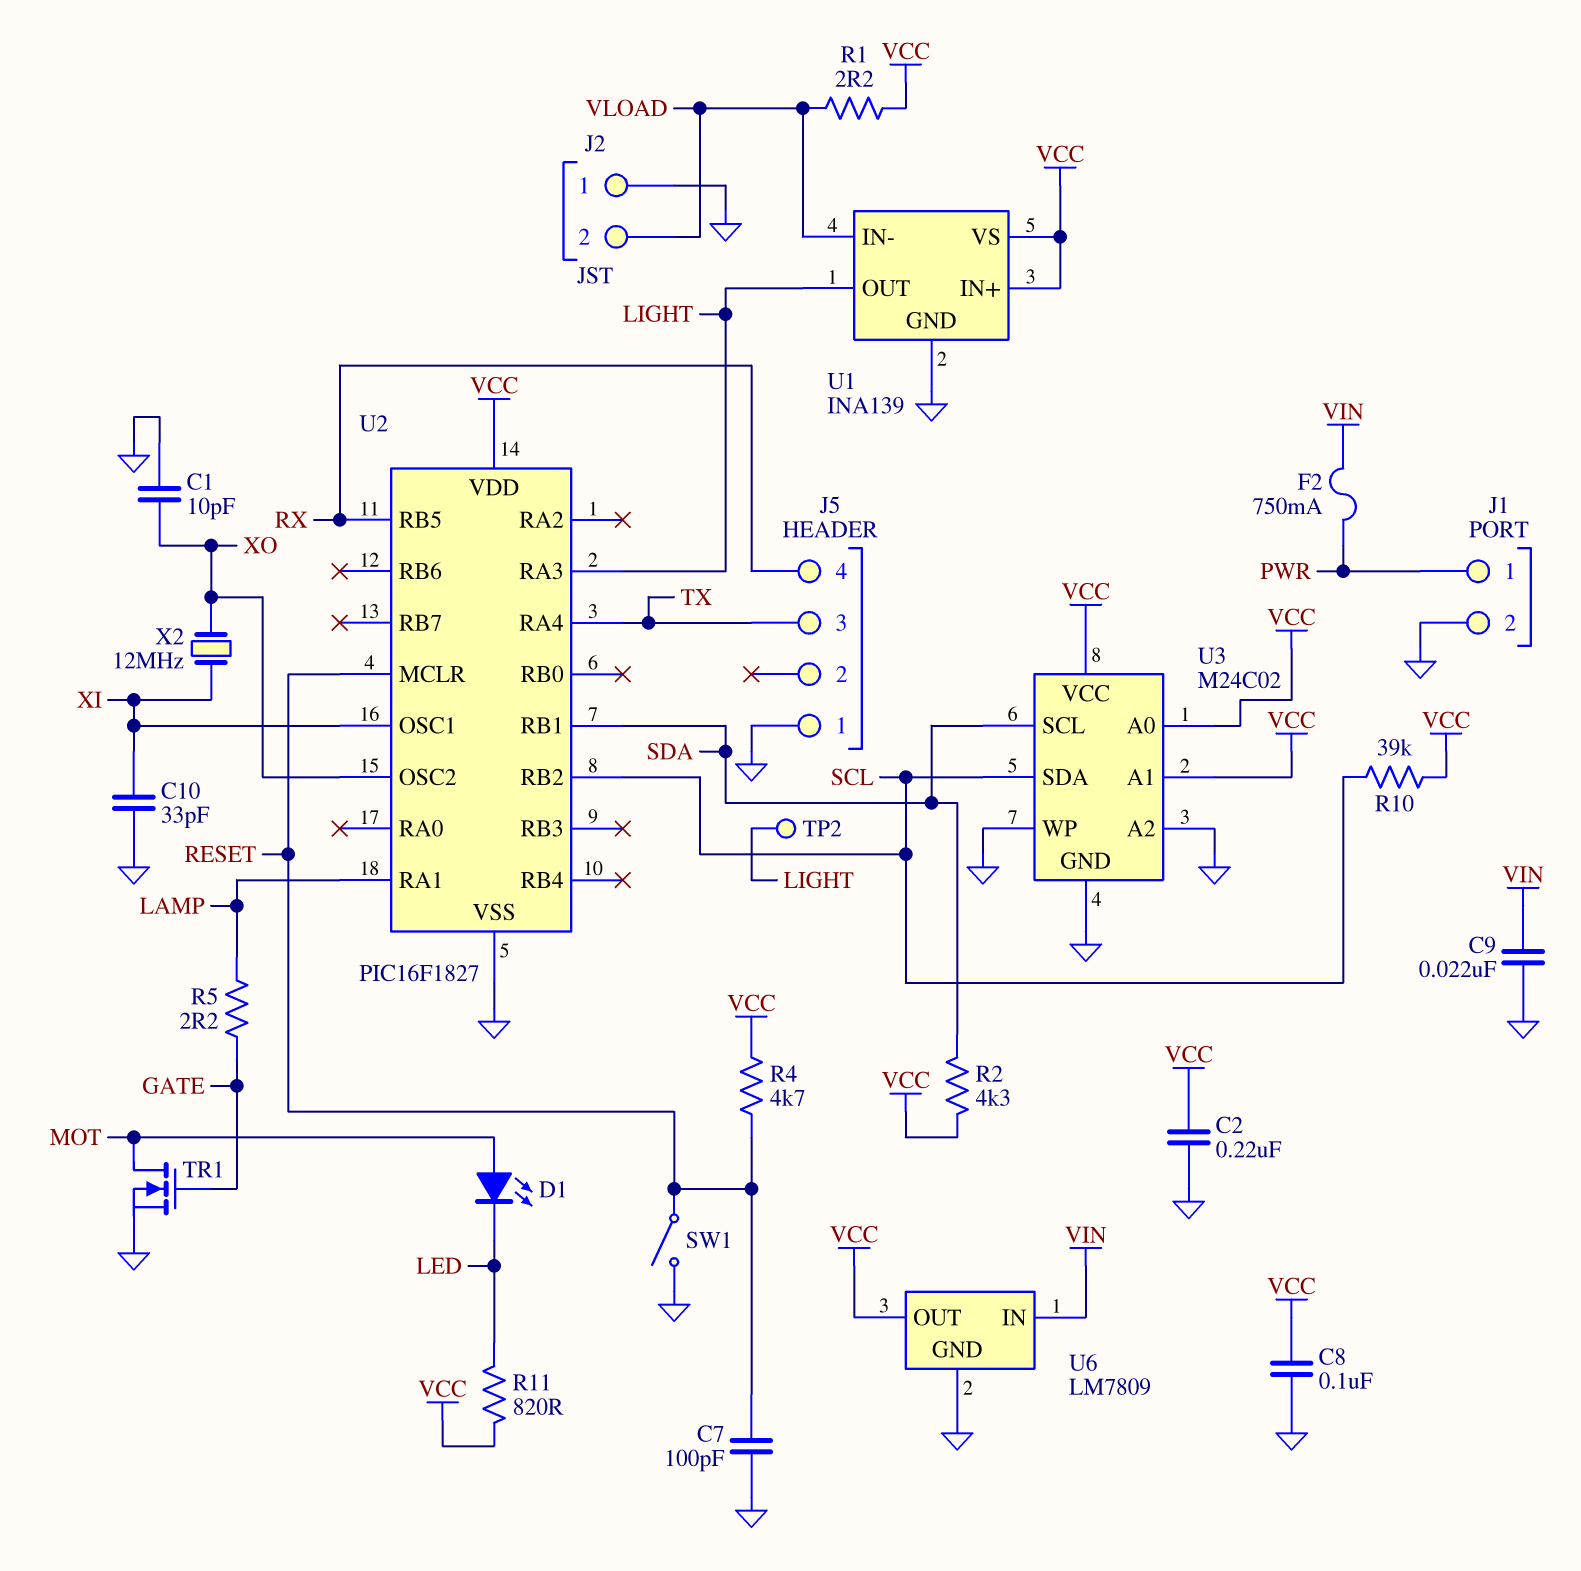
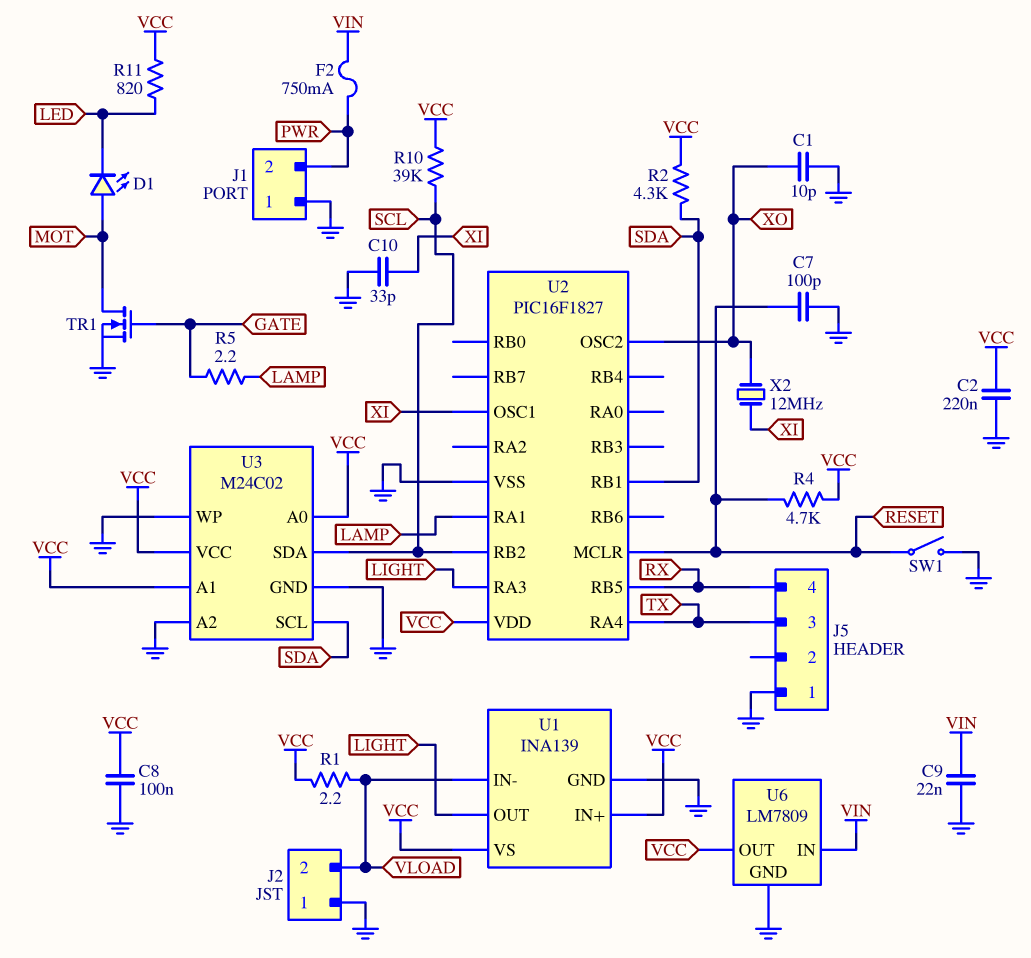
J1 pin 1: PWR -> GND
J1 pin 2: GND -> PWR
TP2: test point (LIGHT) -> none

